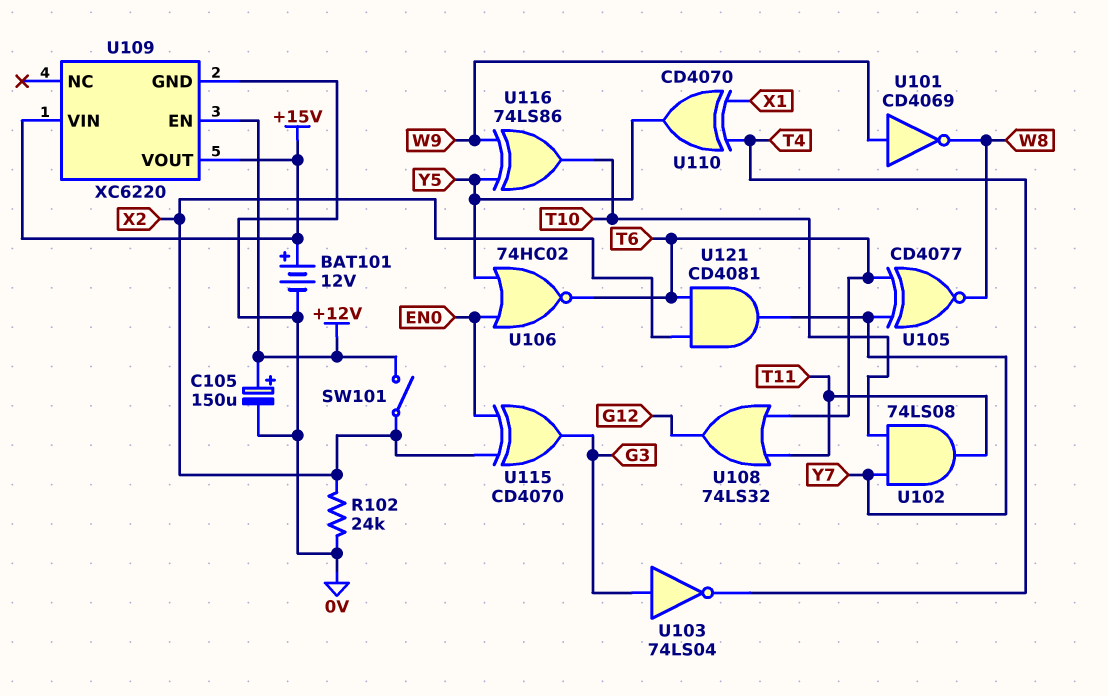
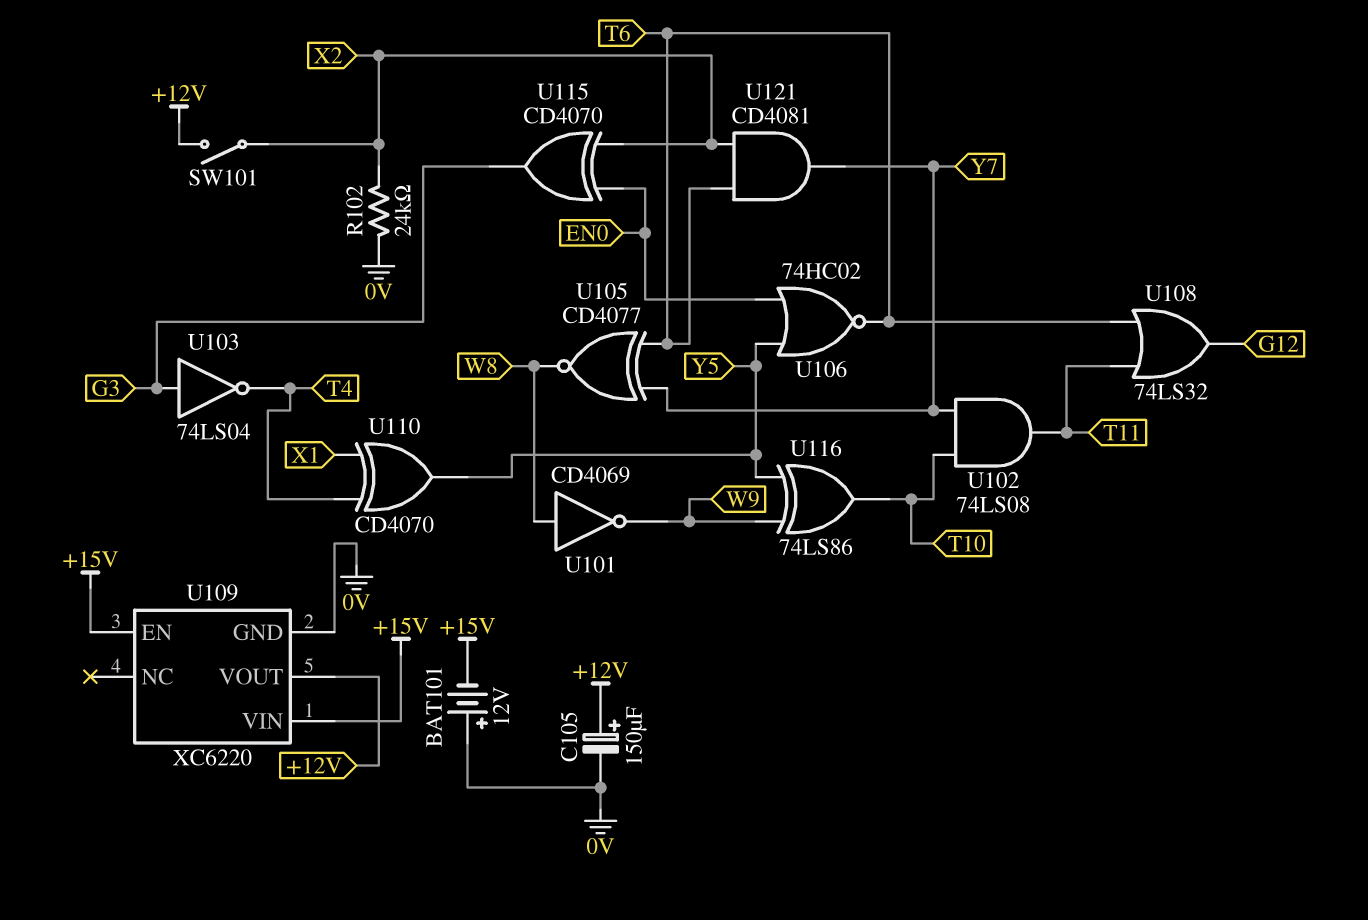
BAT101: 12V (plus +15V, minus 0V) -> 12V (plus 0V, minus +15V)
U101: NOT CD4069 (in W9, out W8) -> NOT CD4069 (in W8, out W9)
U109 pin EN: +12V -> +15V
U109 pin VOUT: +15V -> +12V

